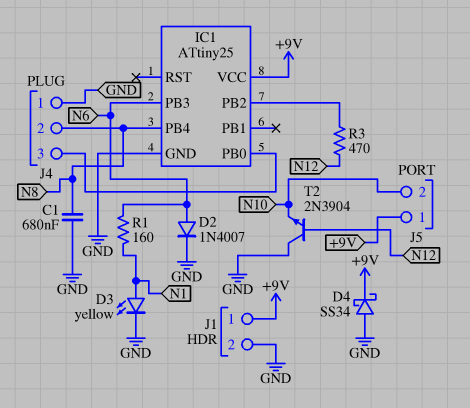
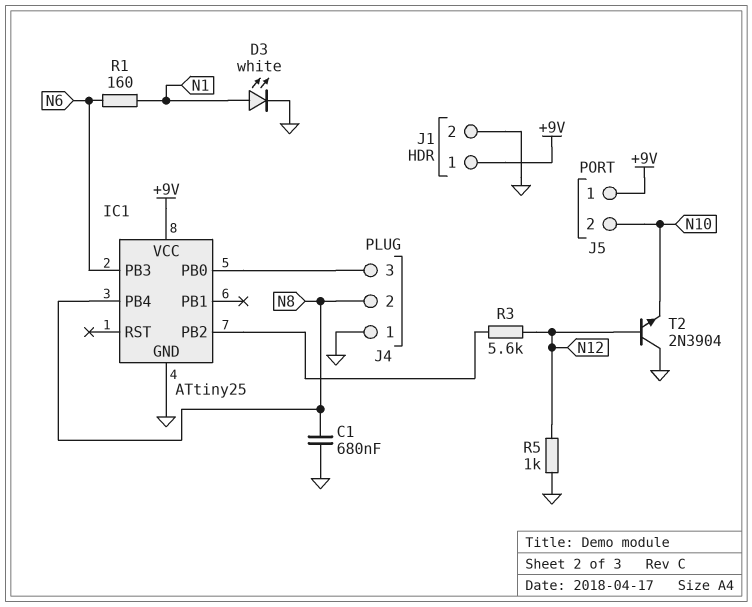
D2: diode 1N4007 (A N6, K GND) -> none
D3: LED yellow (A N1, K GND) -> LED white (A N1, K GND)
D4: schottky SS34 (A GND, K +9V) -> none
R3: 470 (IC1/PB2, N12) -> 5.6k (IC1/PB2, N12)
R5: none -> 1k (GND, N12)

